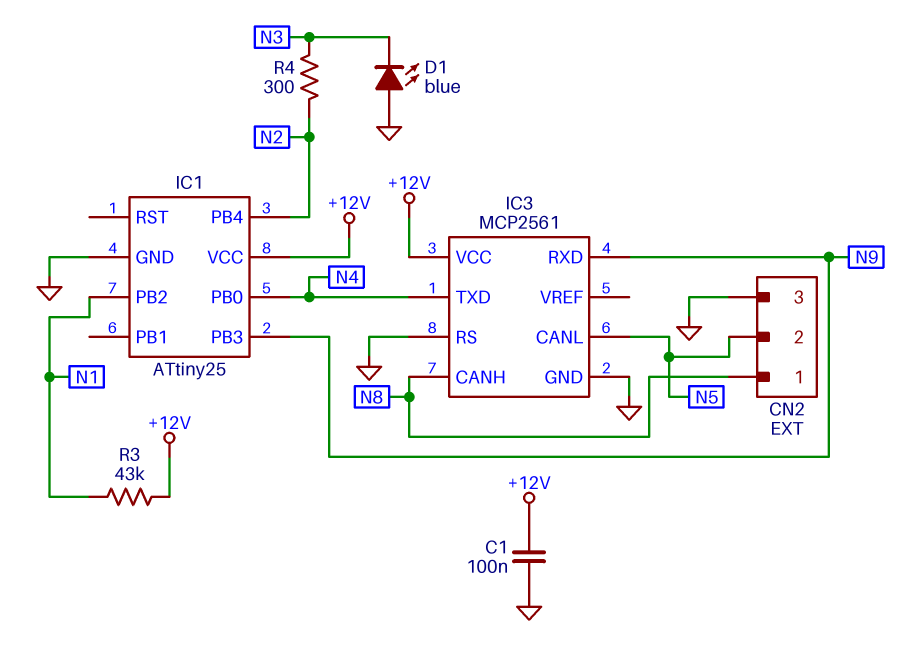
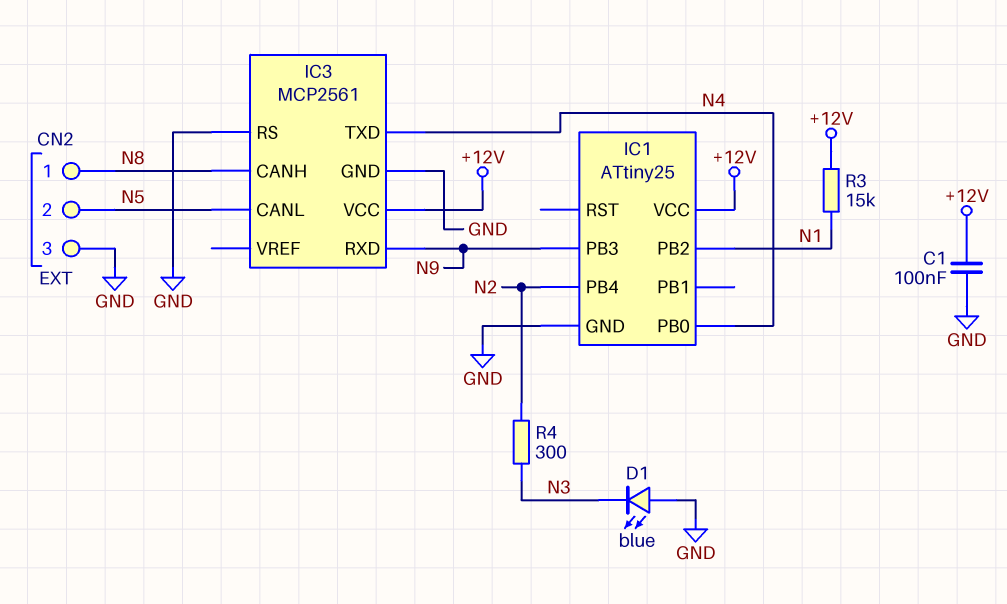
R3: 43k (+12V, N1) -> 15k (+12V, N1)

